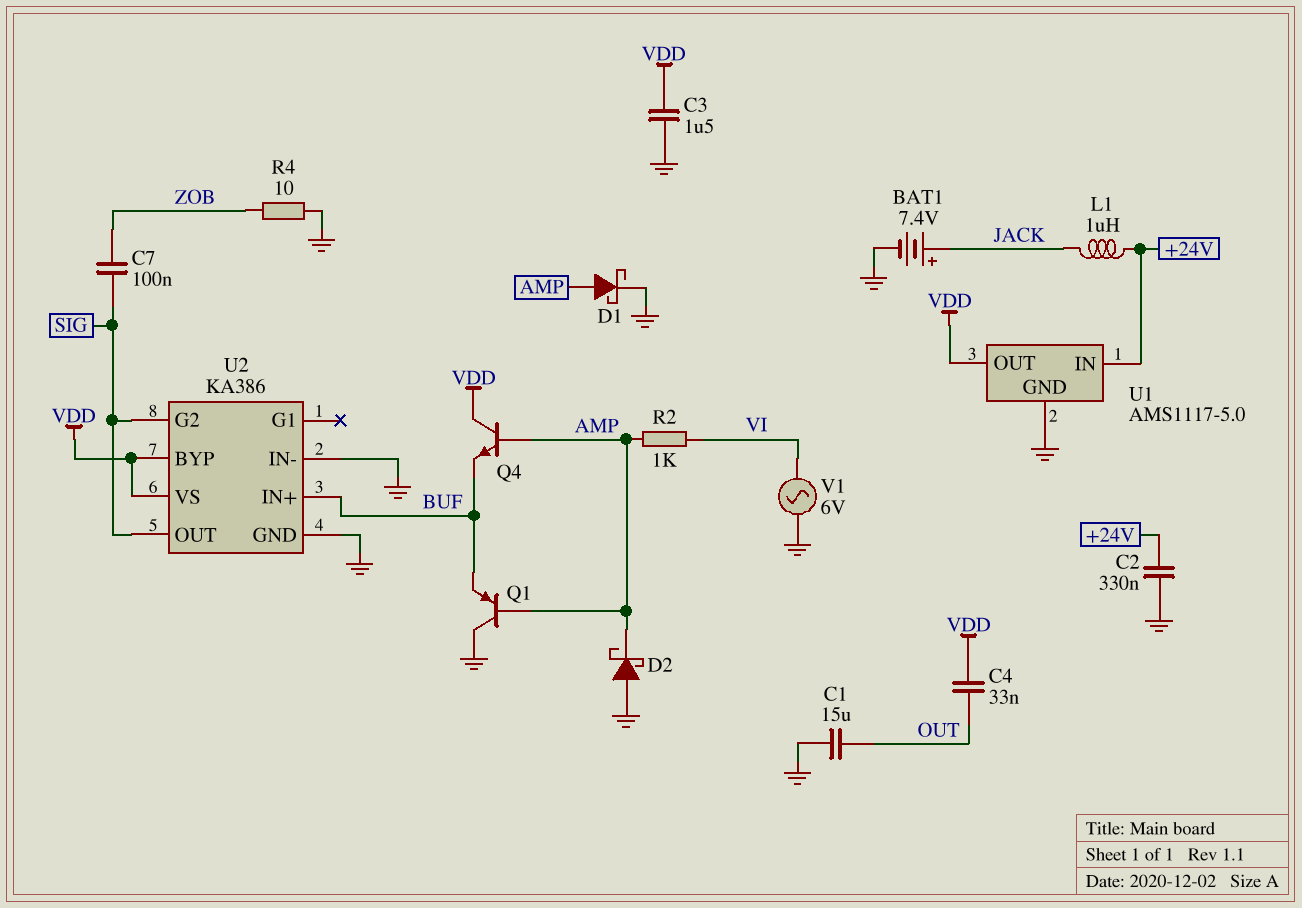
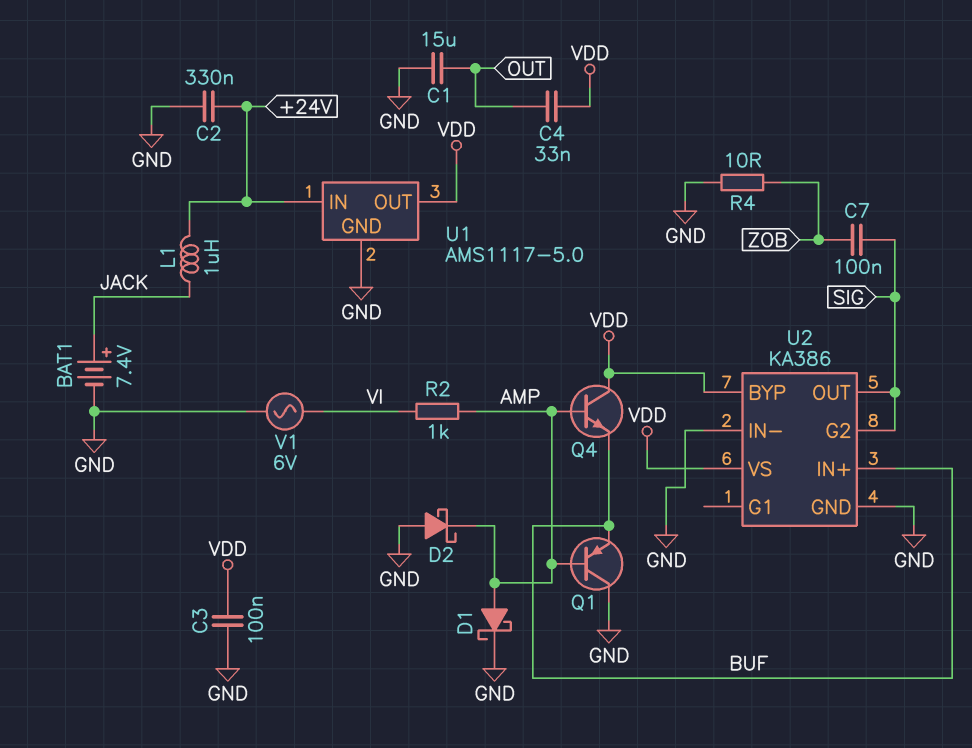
C3: 1.5uF (GND, VDD) -> 100nF (GND, VDD)

